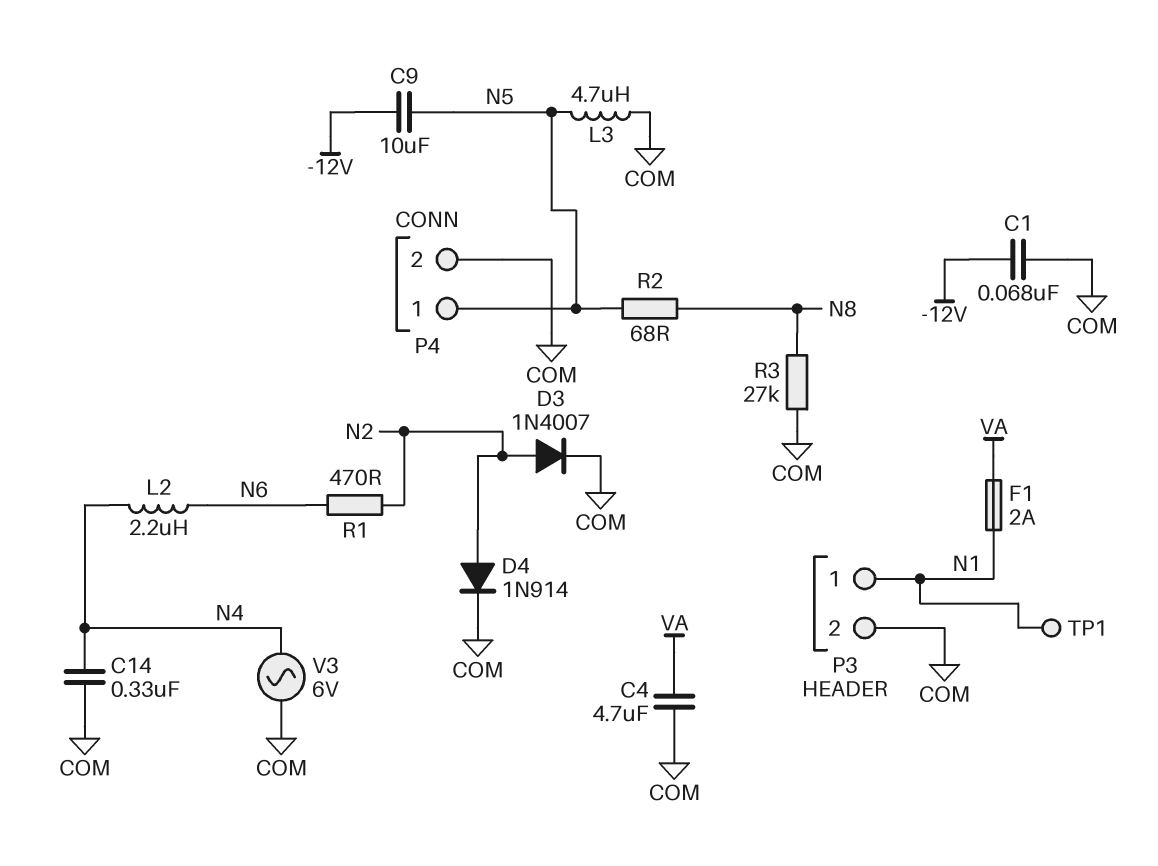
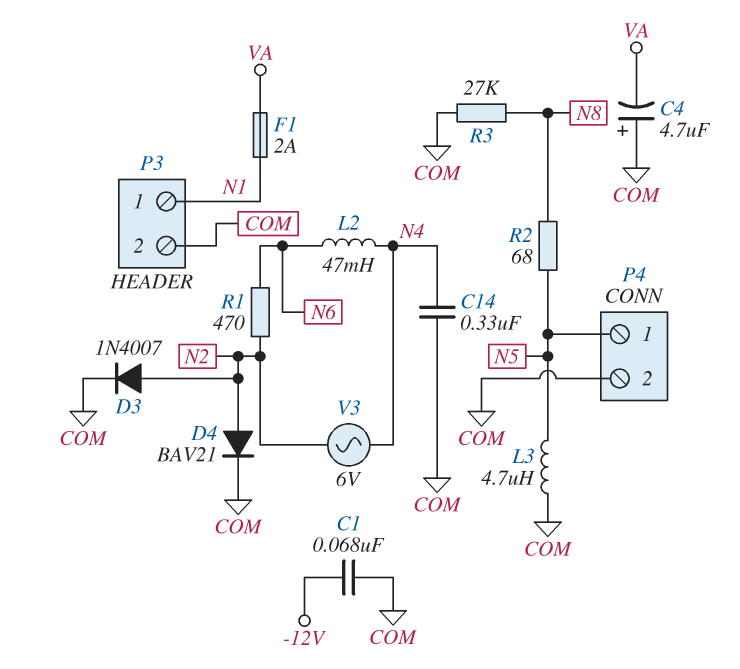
C4: 4.7uF (COM, VA) -> 4.7uF (plus COM, minus VA)
C9: 10uF (-12V, N5) -> none
D4: diode 1N914 (A N2, K COM) -> diode BAV21 (A N2, K COM)
L2: 2.2uH (N4, N6) -> 47mH (N4, N6)
TP1: test point (N1) -> none
V3: AC 6V (COM, N4) -> AC 6V (N2, N4)

